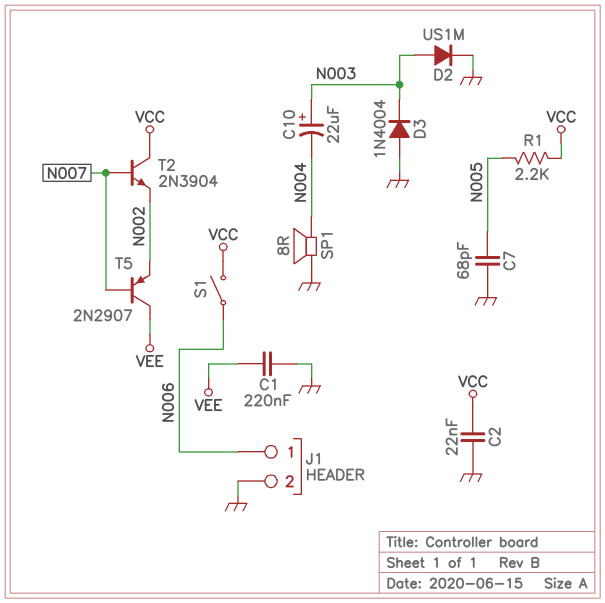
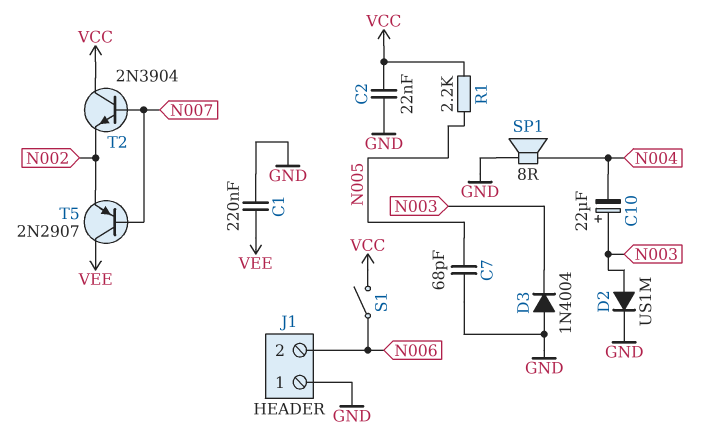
J1 pin 1: N006 -> GND
J1 pin 2: GND -> N006

